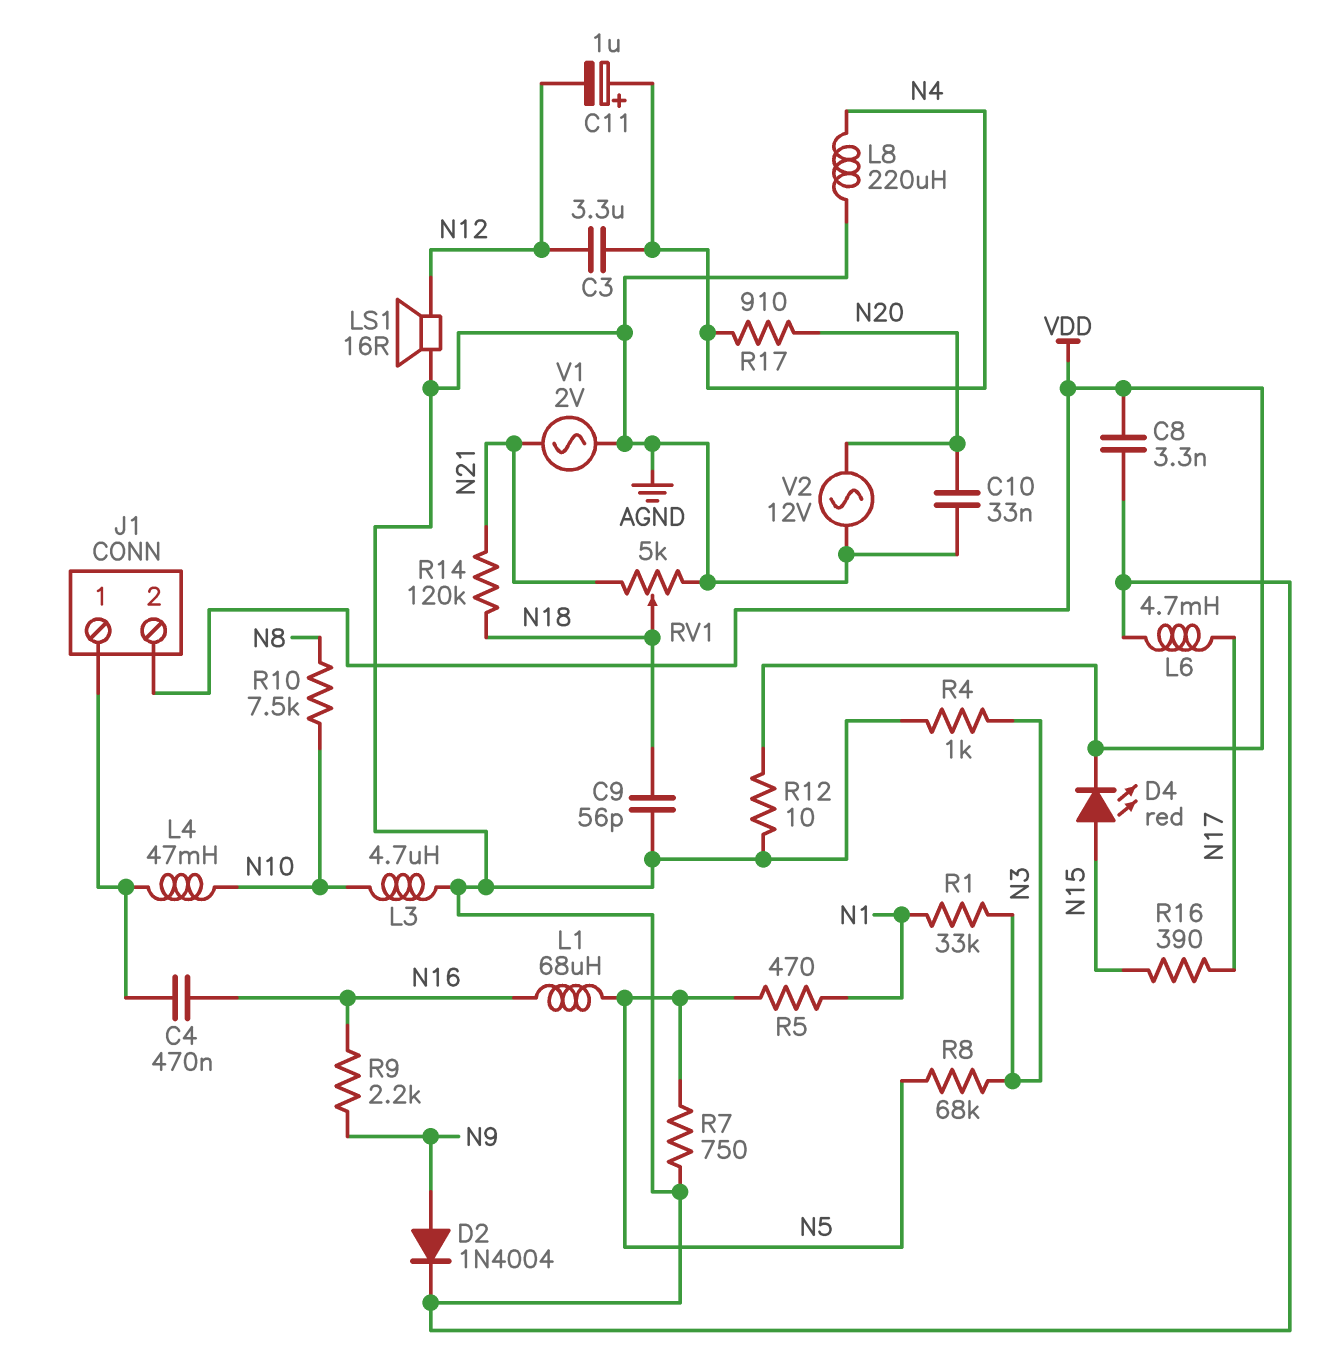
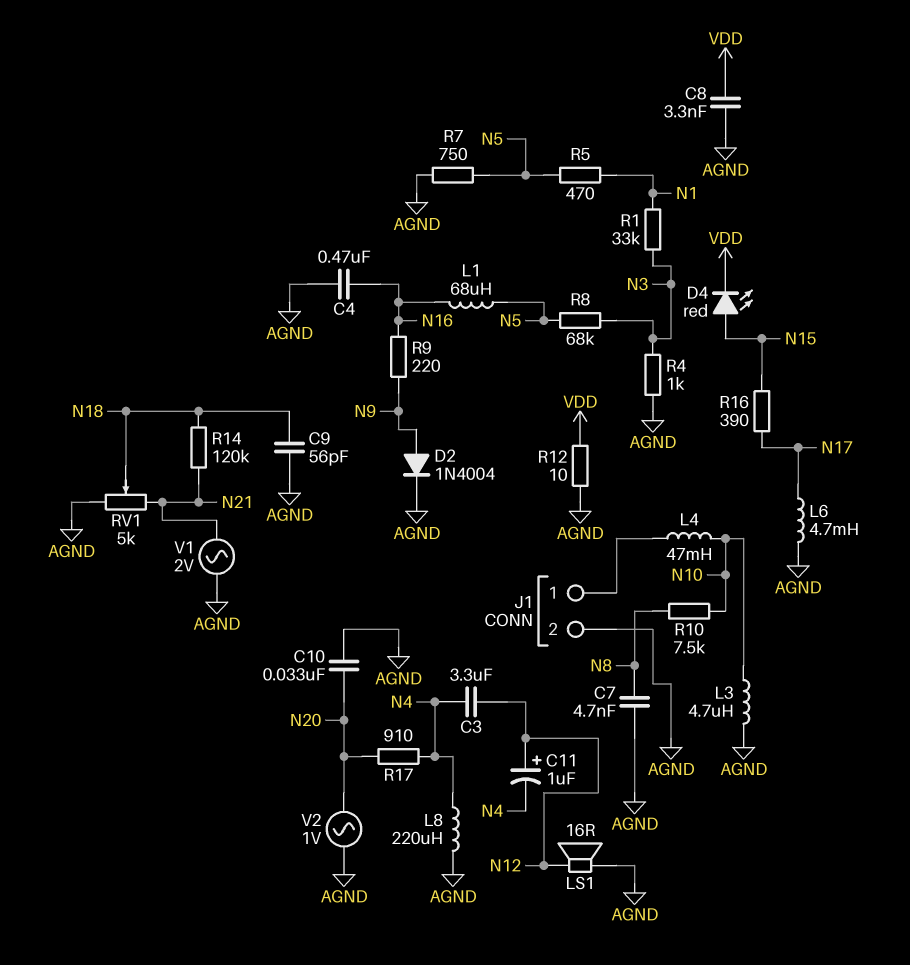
C4: 470nF (J1/1, N16) -> 470nF (AGND, N16)
C7: none -> 4.7nF (AGND, N8)
C11: 1uF (plus N4, minus N12) -> 1uF (plus N12, minus N4)
J1 pin 2: VDD -> AGND
R9: 2.2k (N9, N16) -> 220 (N9, N16)
V2: AC 12V (AGND, N20) -> AC 1V (AGND, N20)

